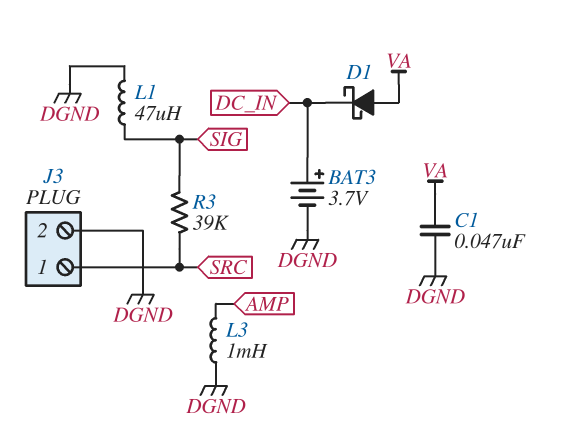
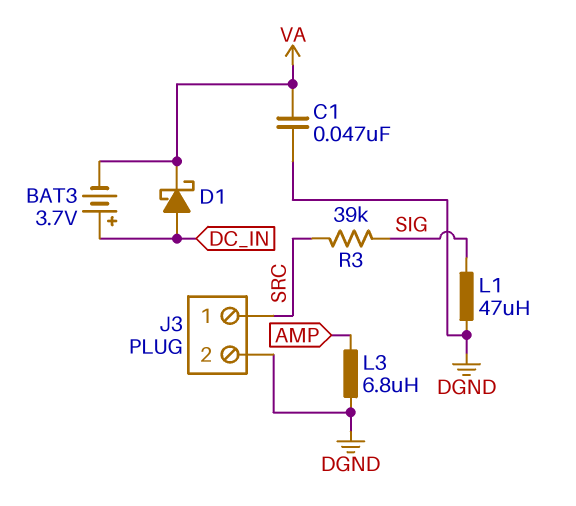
BAT3: 3.7V (plus DC_IN, minus DGND) -> 3.7V (plus DC_IN, minus VA)
D1: schottky (A VA, K DC_IN) -> schottky (A DC_IN, K VA)
L3: 1mH (AMP, DGND) -> 6.8uH (AMP, DGND)

